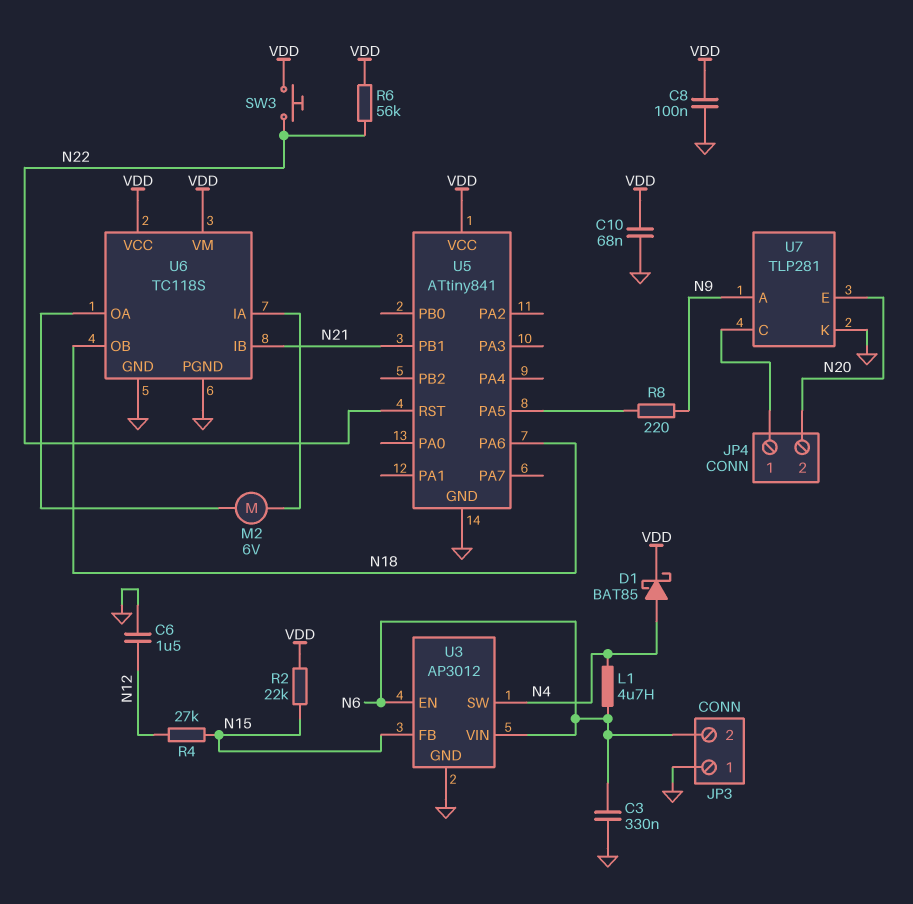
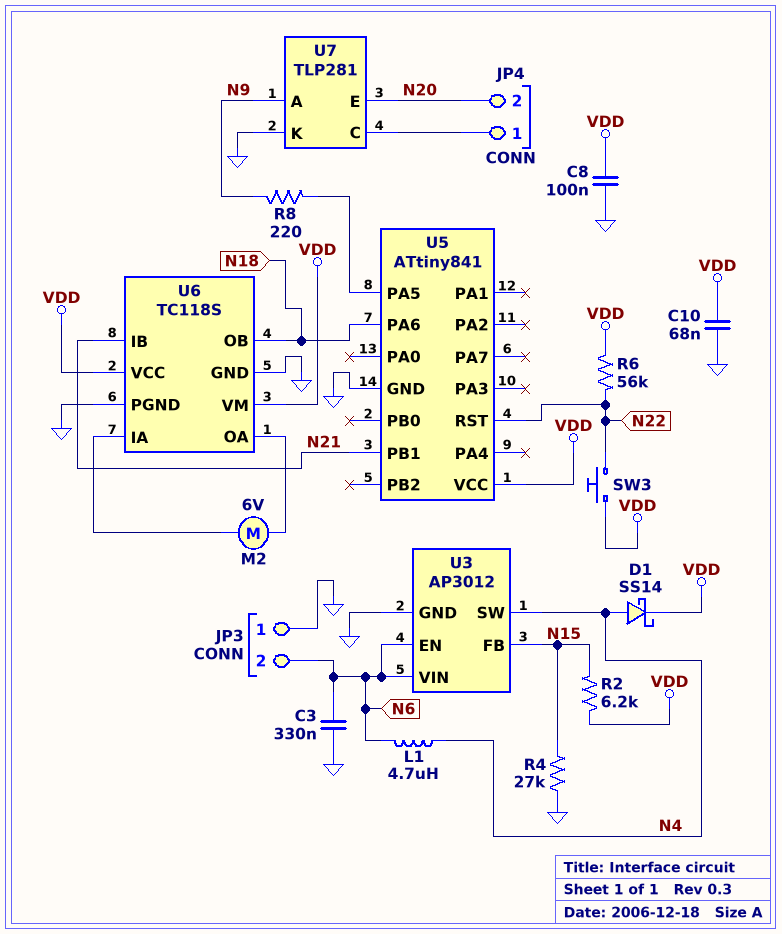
C6: 1.5uF (GND, N12) -> none
D1: schottky BAT85 (A N4, K VDD) -> schottky SS14 (A N4, K VDD)
R2: 22k (N15, VDD) -> 6.2k (N15, VDD)
R4: 27k (N12, N15) -> 27k (GND, N15)

